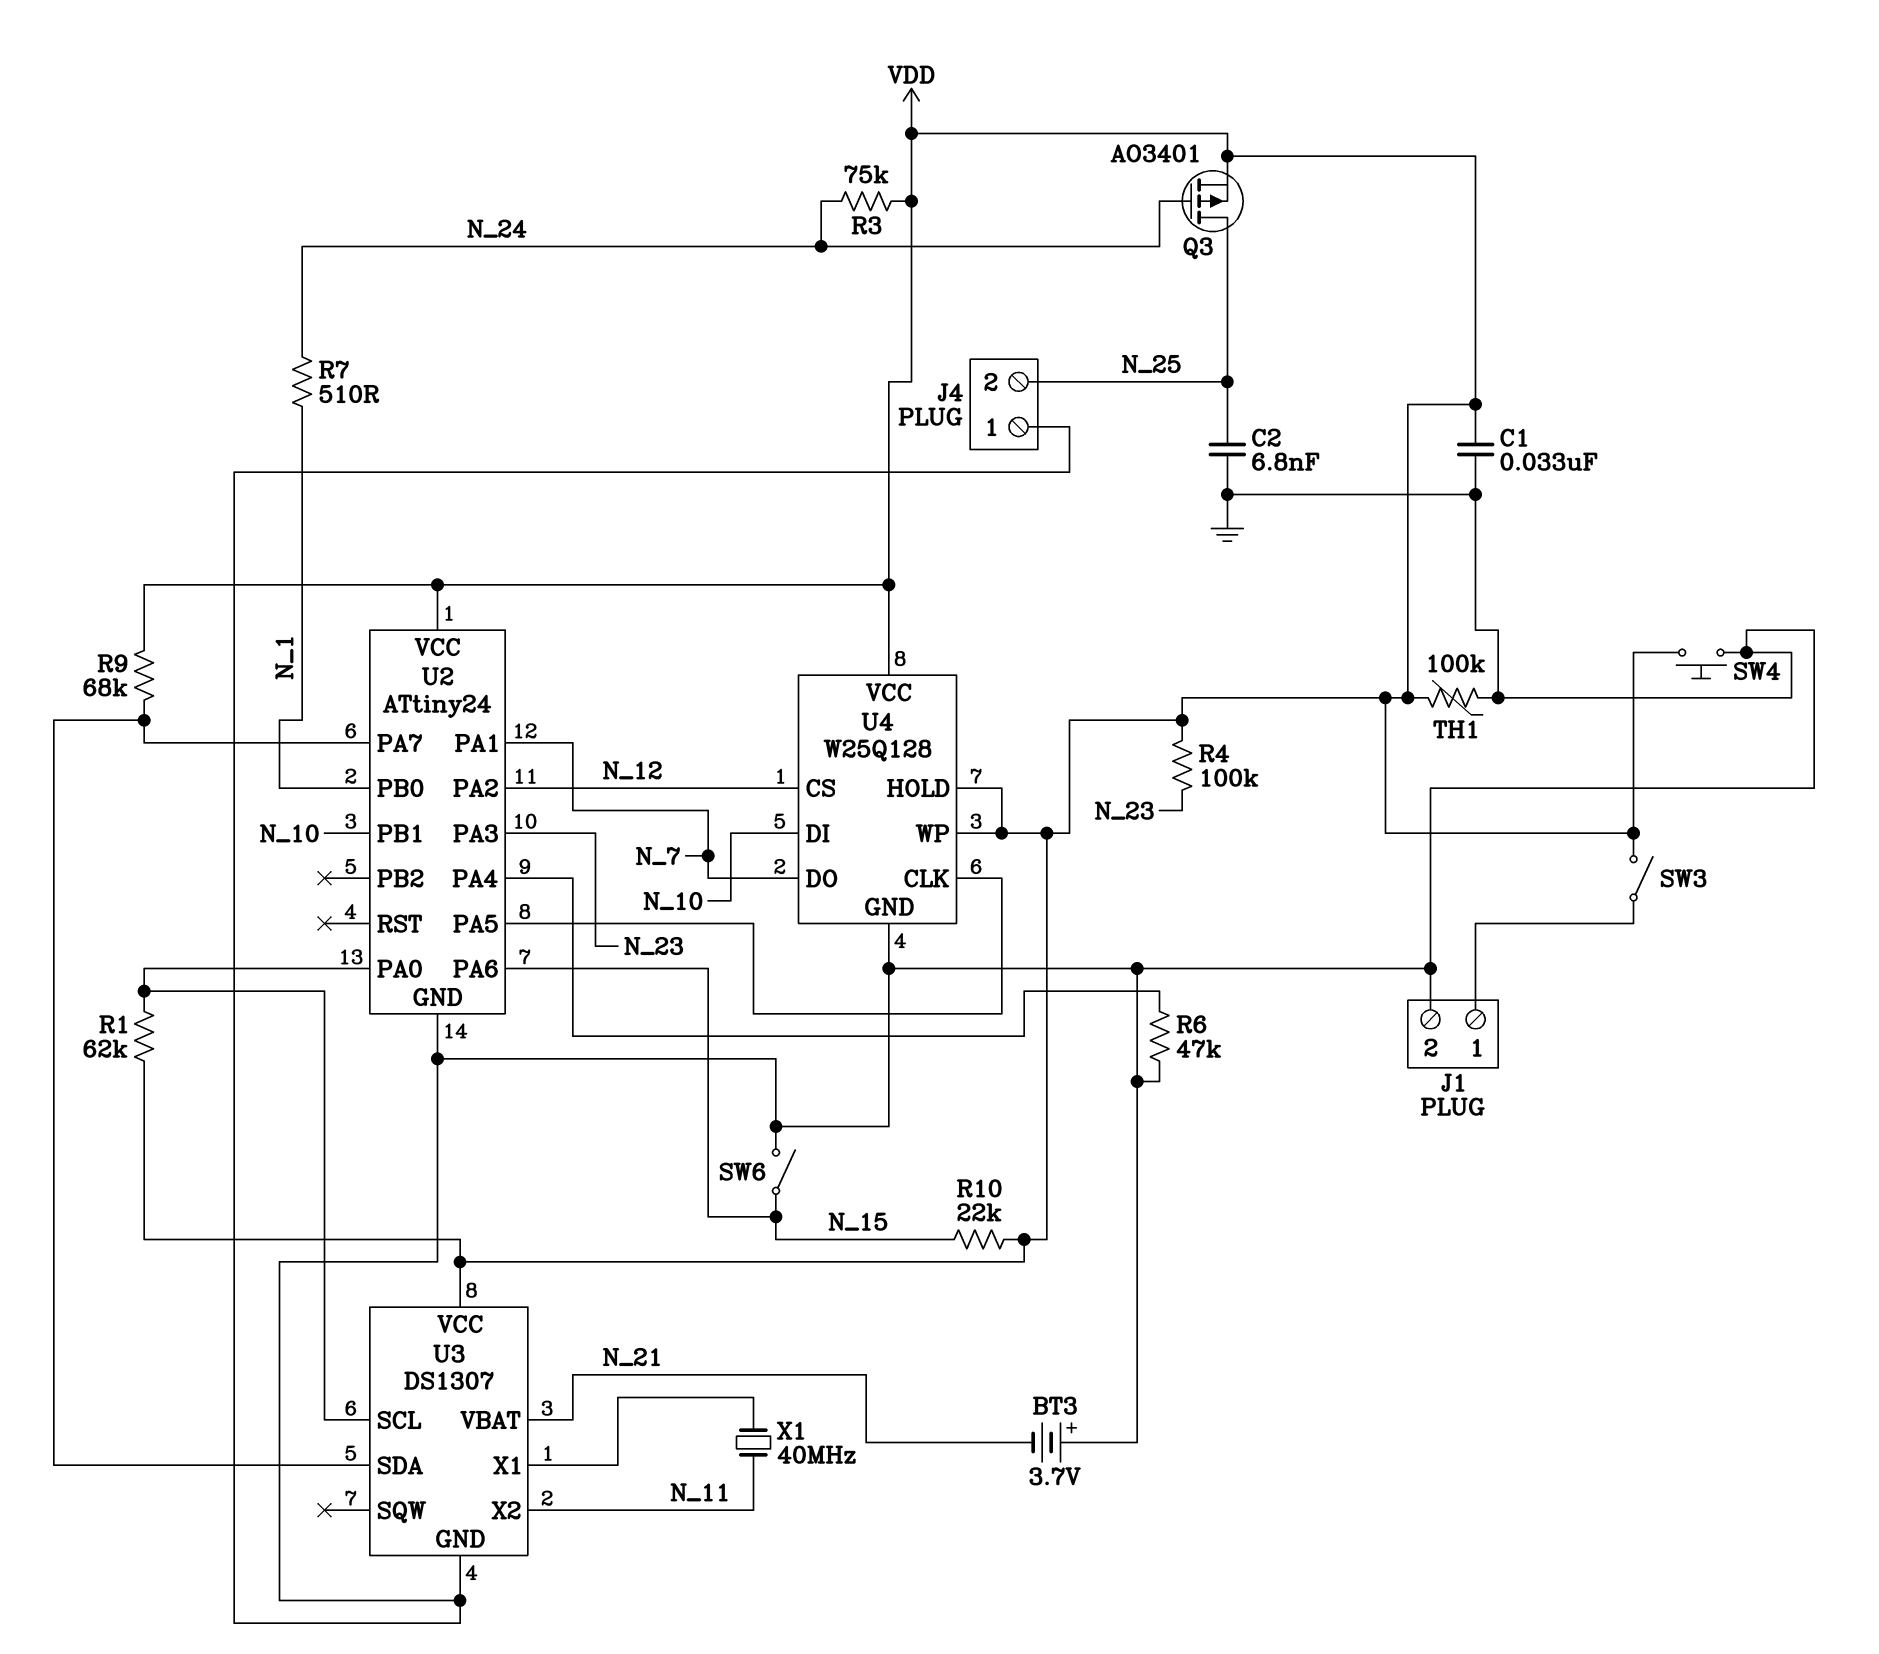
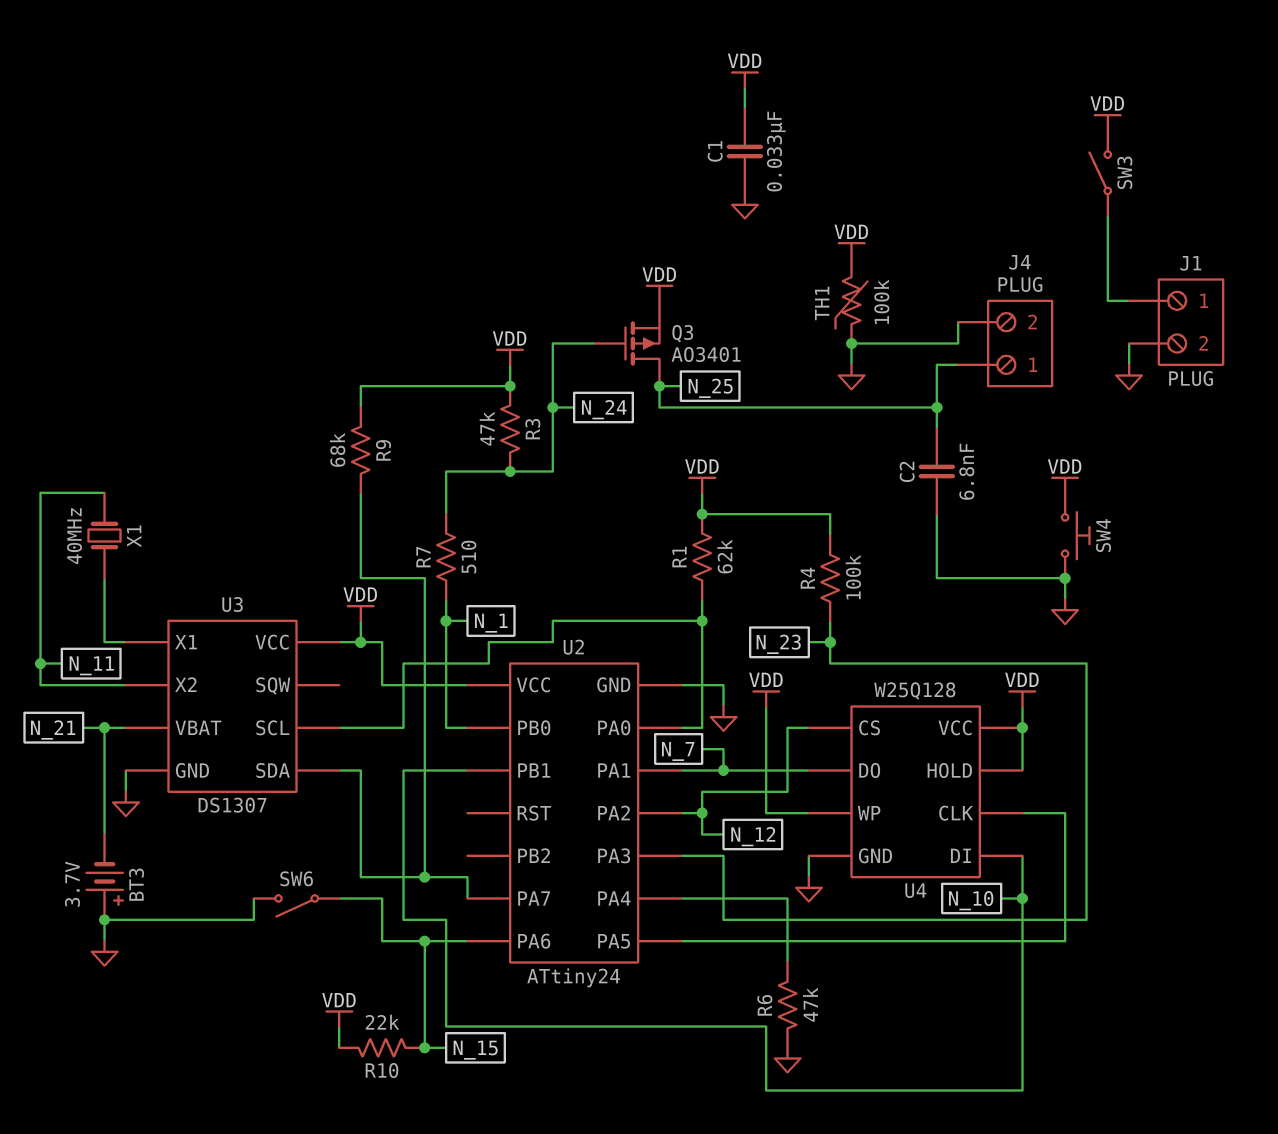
J4 pin 1: GND -> N_25
J4 pin 2: N_25 -> GND
R3: 75k (N_24, VDD) -> 47k (N_24, VDD)

